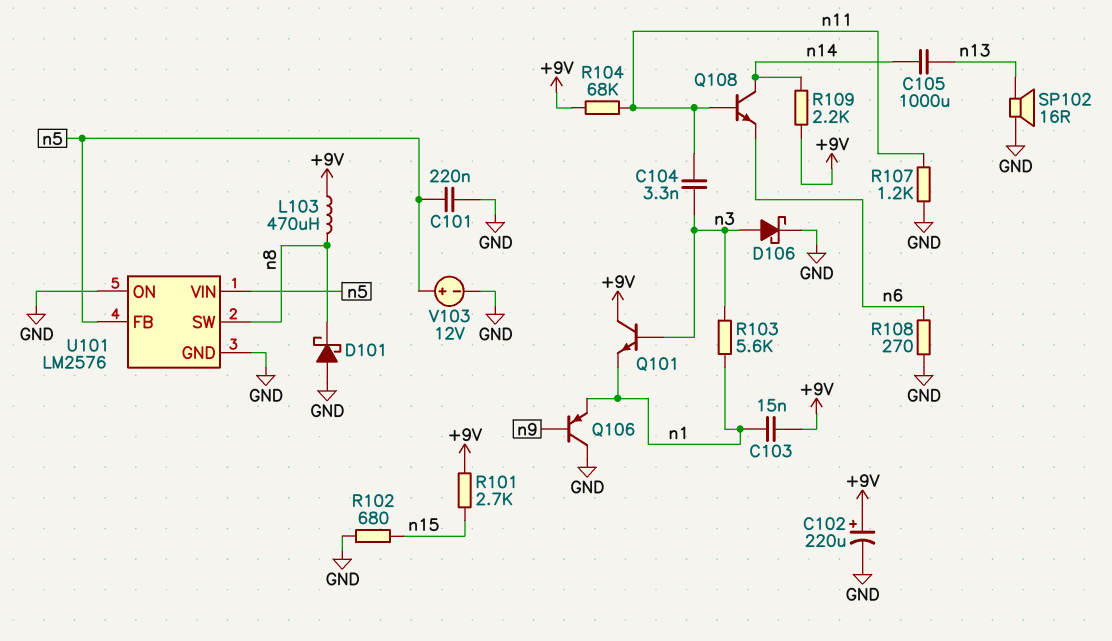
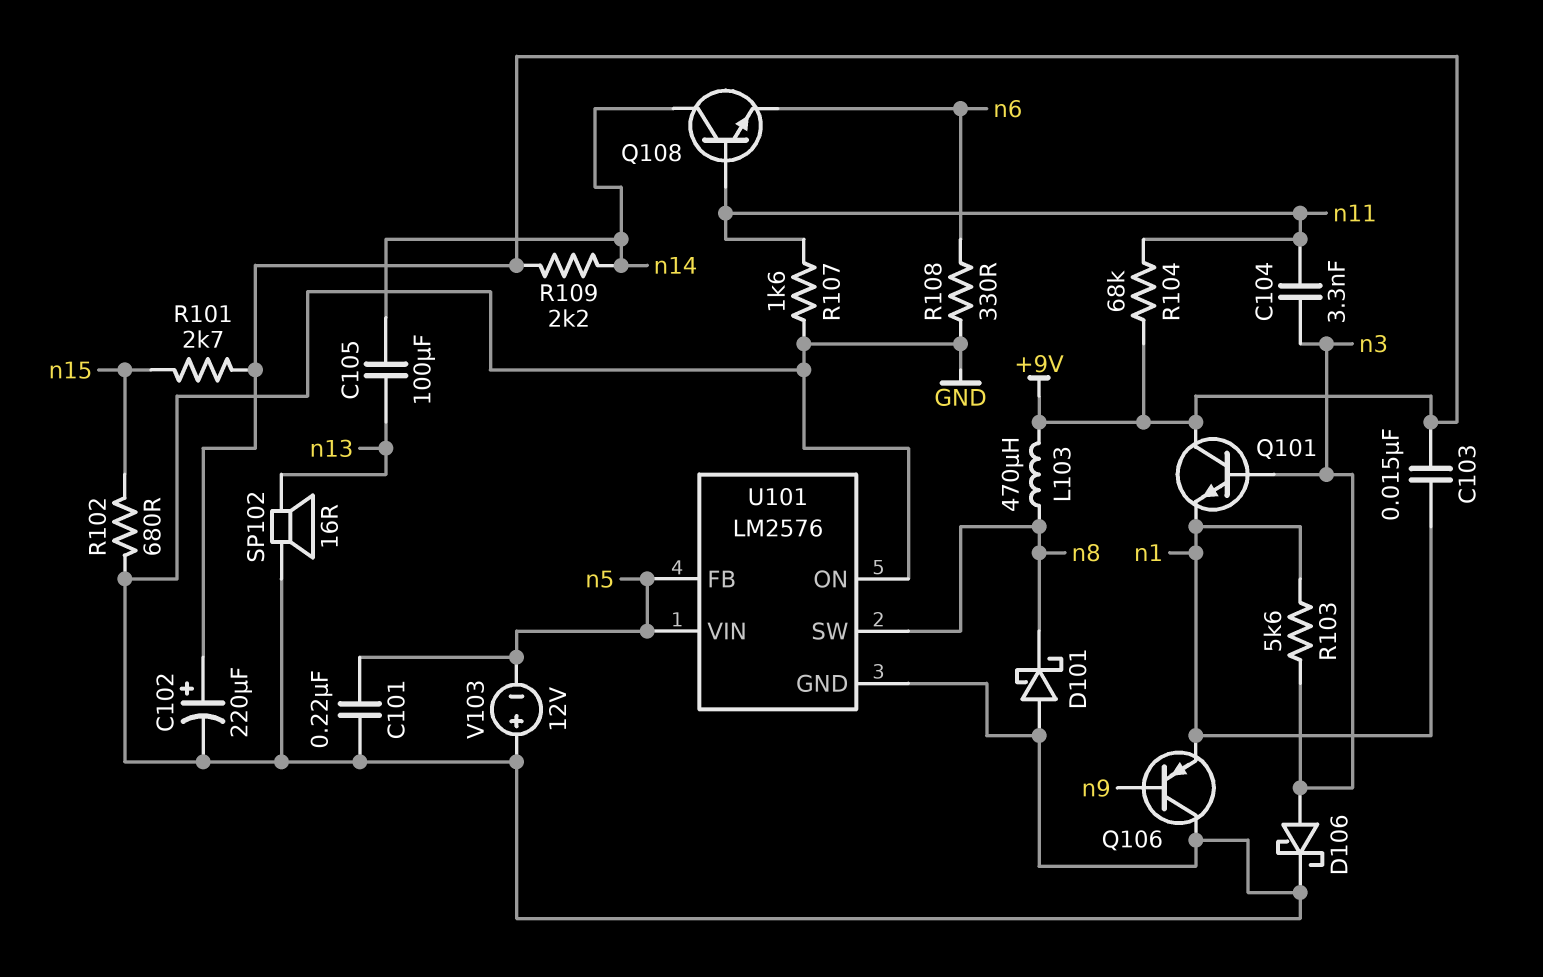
C105: 1000uF (n13, n14) -> 100uF (n13, n14)
R107: 1.2k (GND, n11) -> 1.6k (GND, n11)
R108: 270 (GND, n6) -> 330 (GND, n6)
V103: 12V (plus n5, minus GND) -> 12V (plus GND, minus n5)

